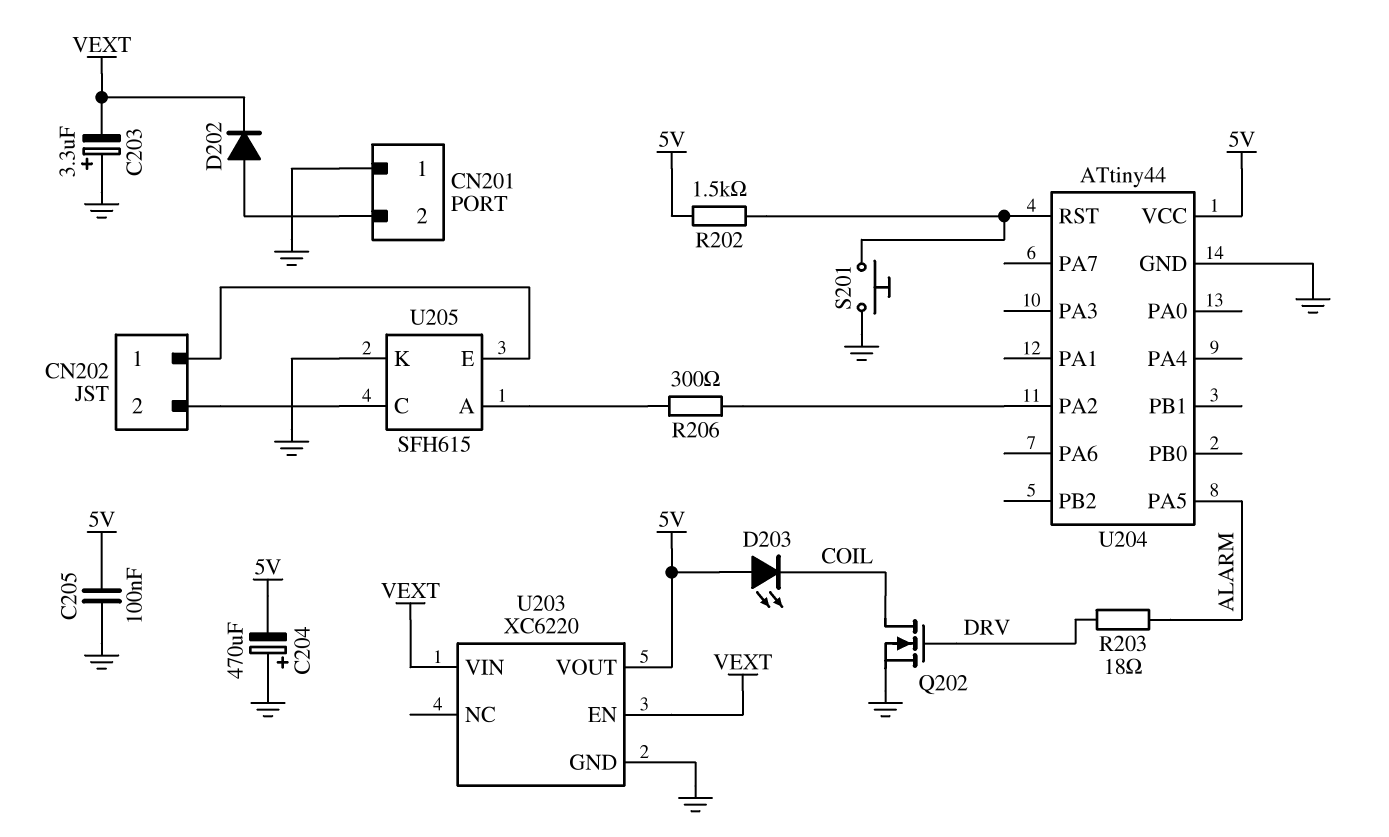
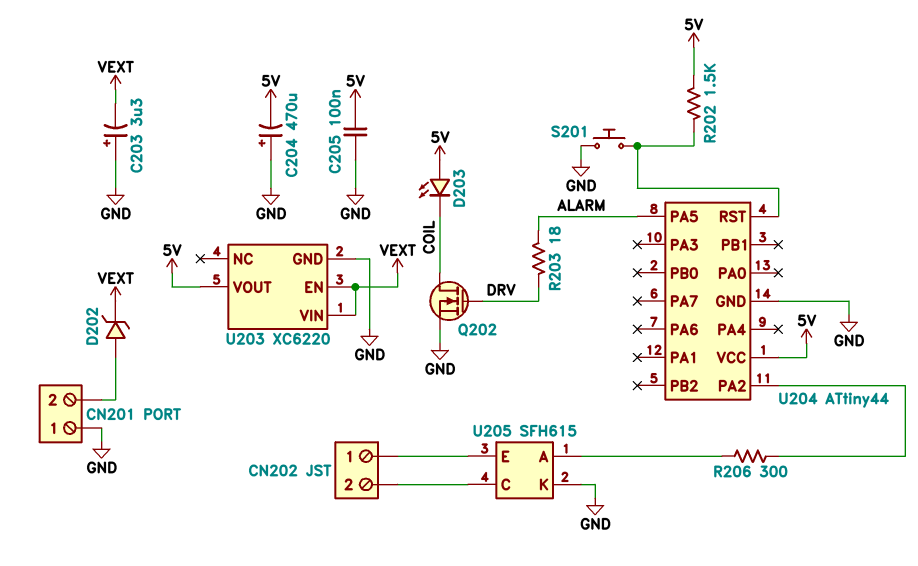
D202: diode (A CN201/2, K VEXT) -> zener (A CN201/2, K VEXT)

